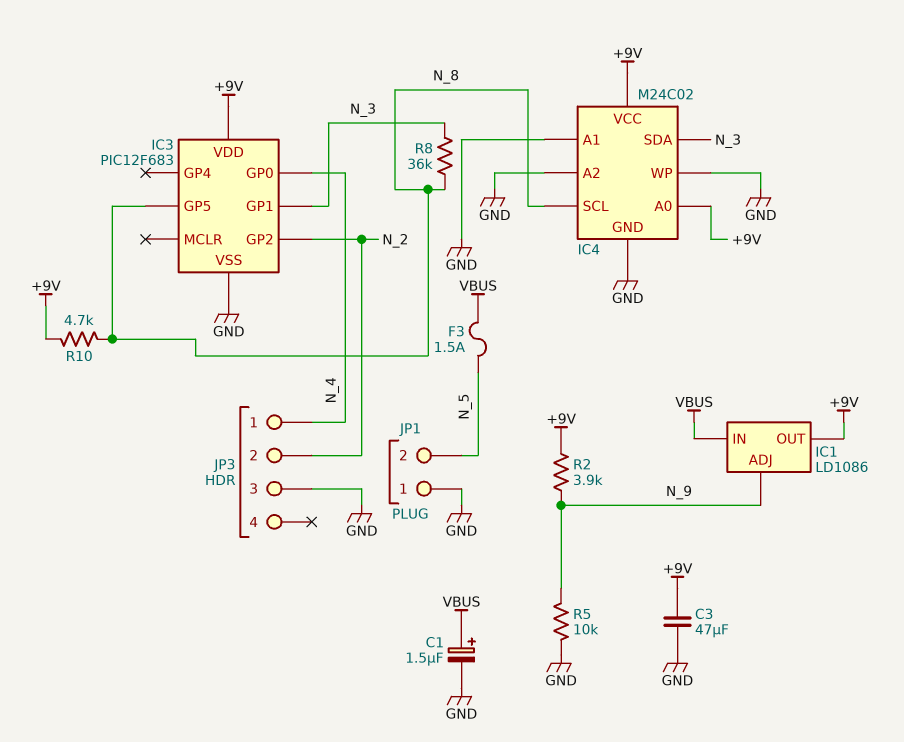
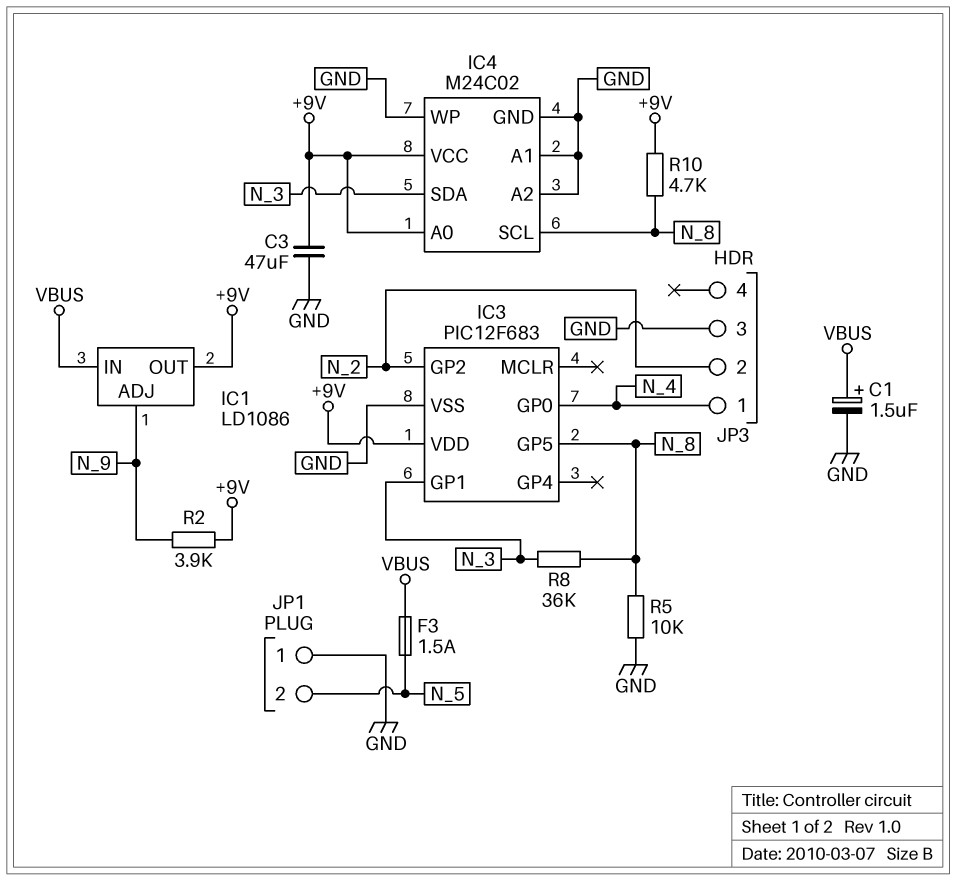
R5: 10k (GND, N_9) -> 10k (GND, N_8)

